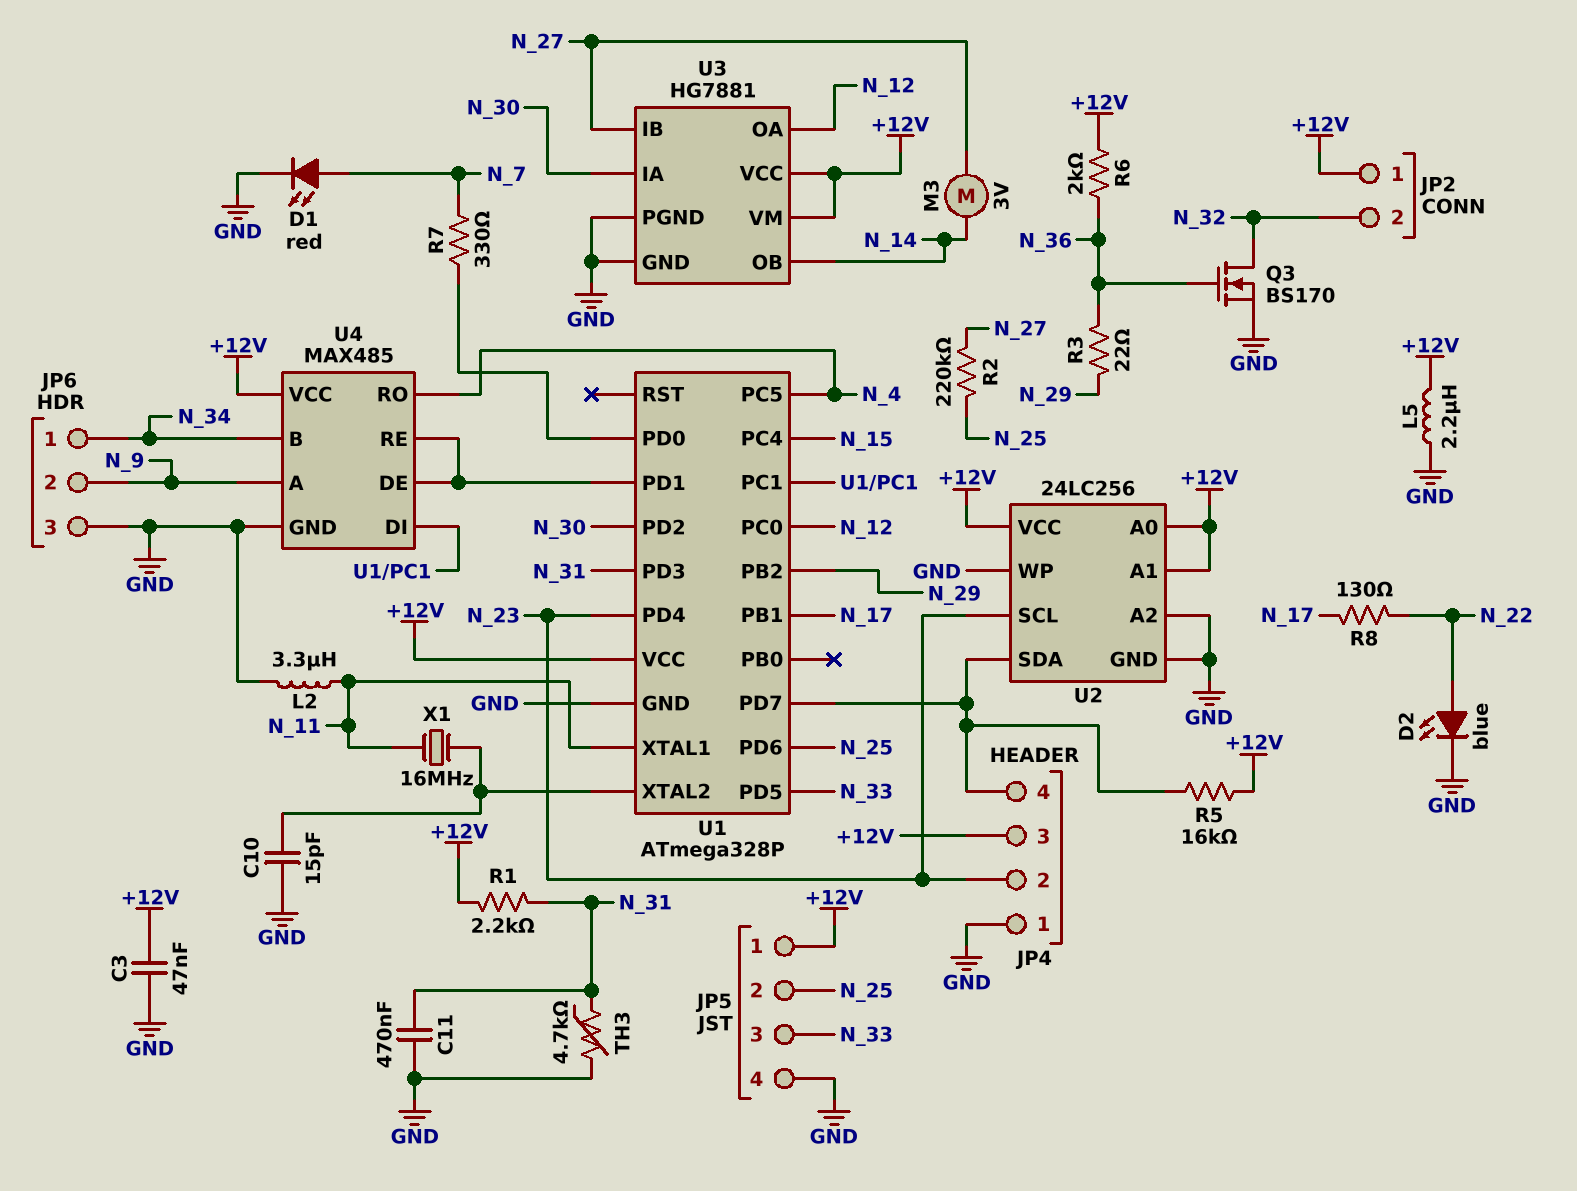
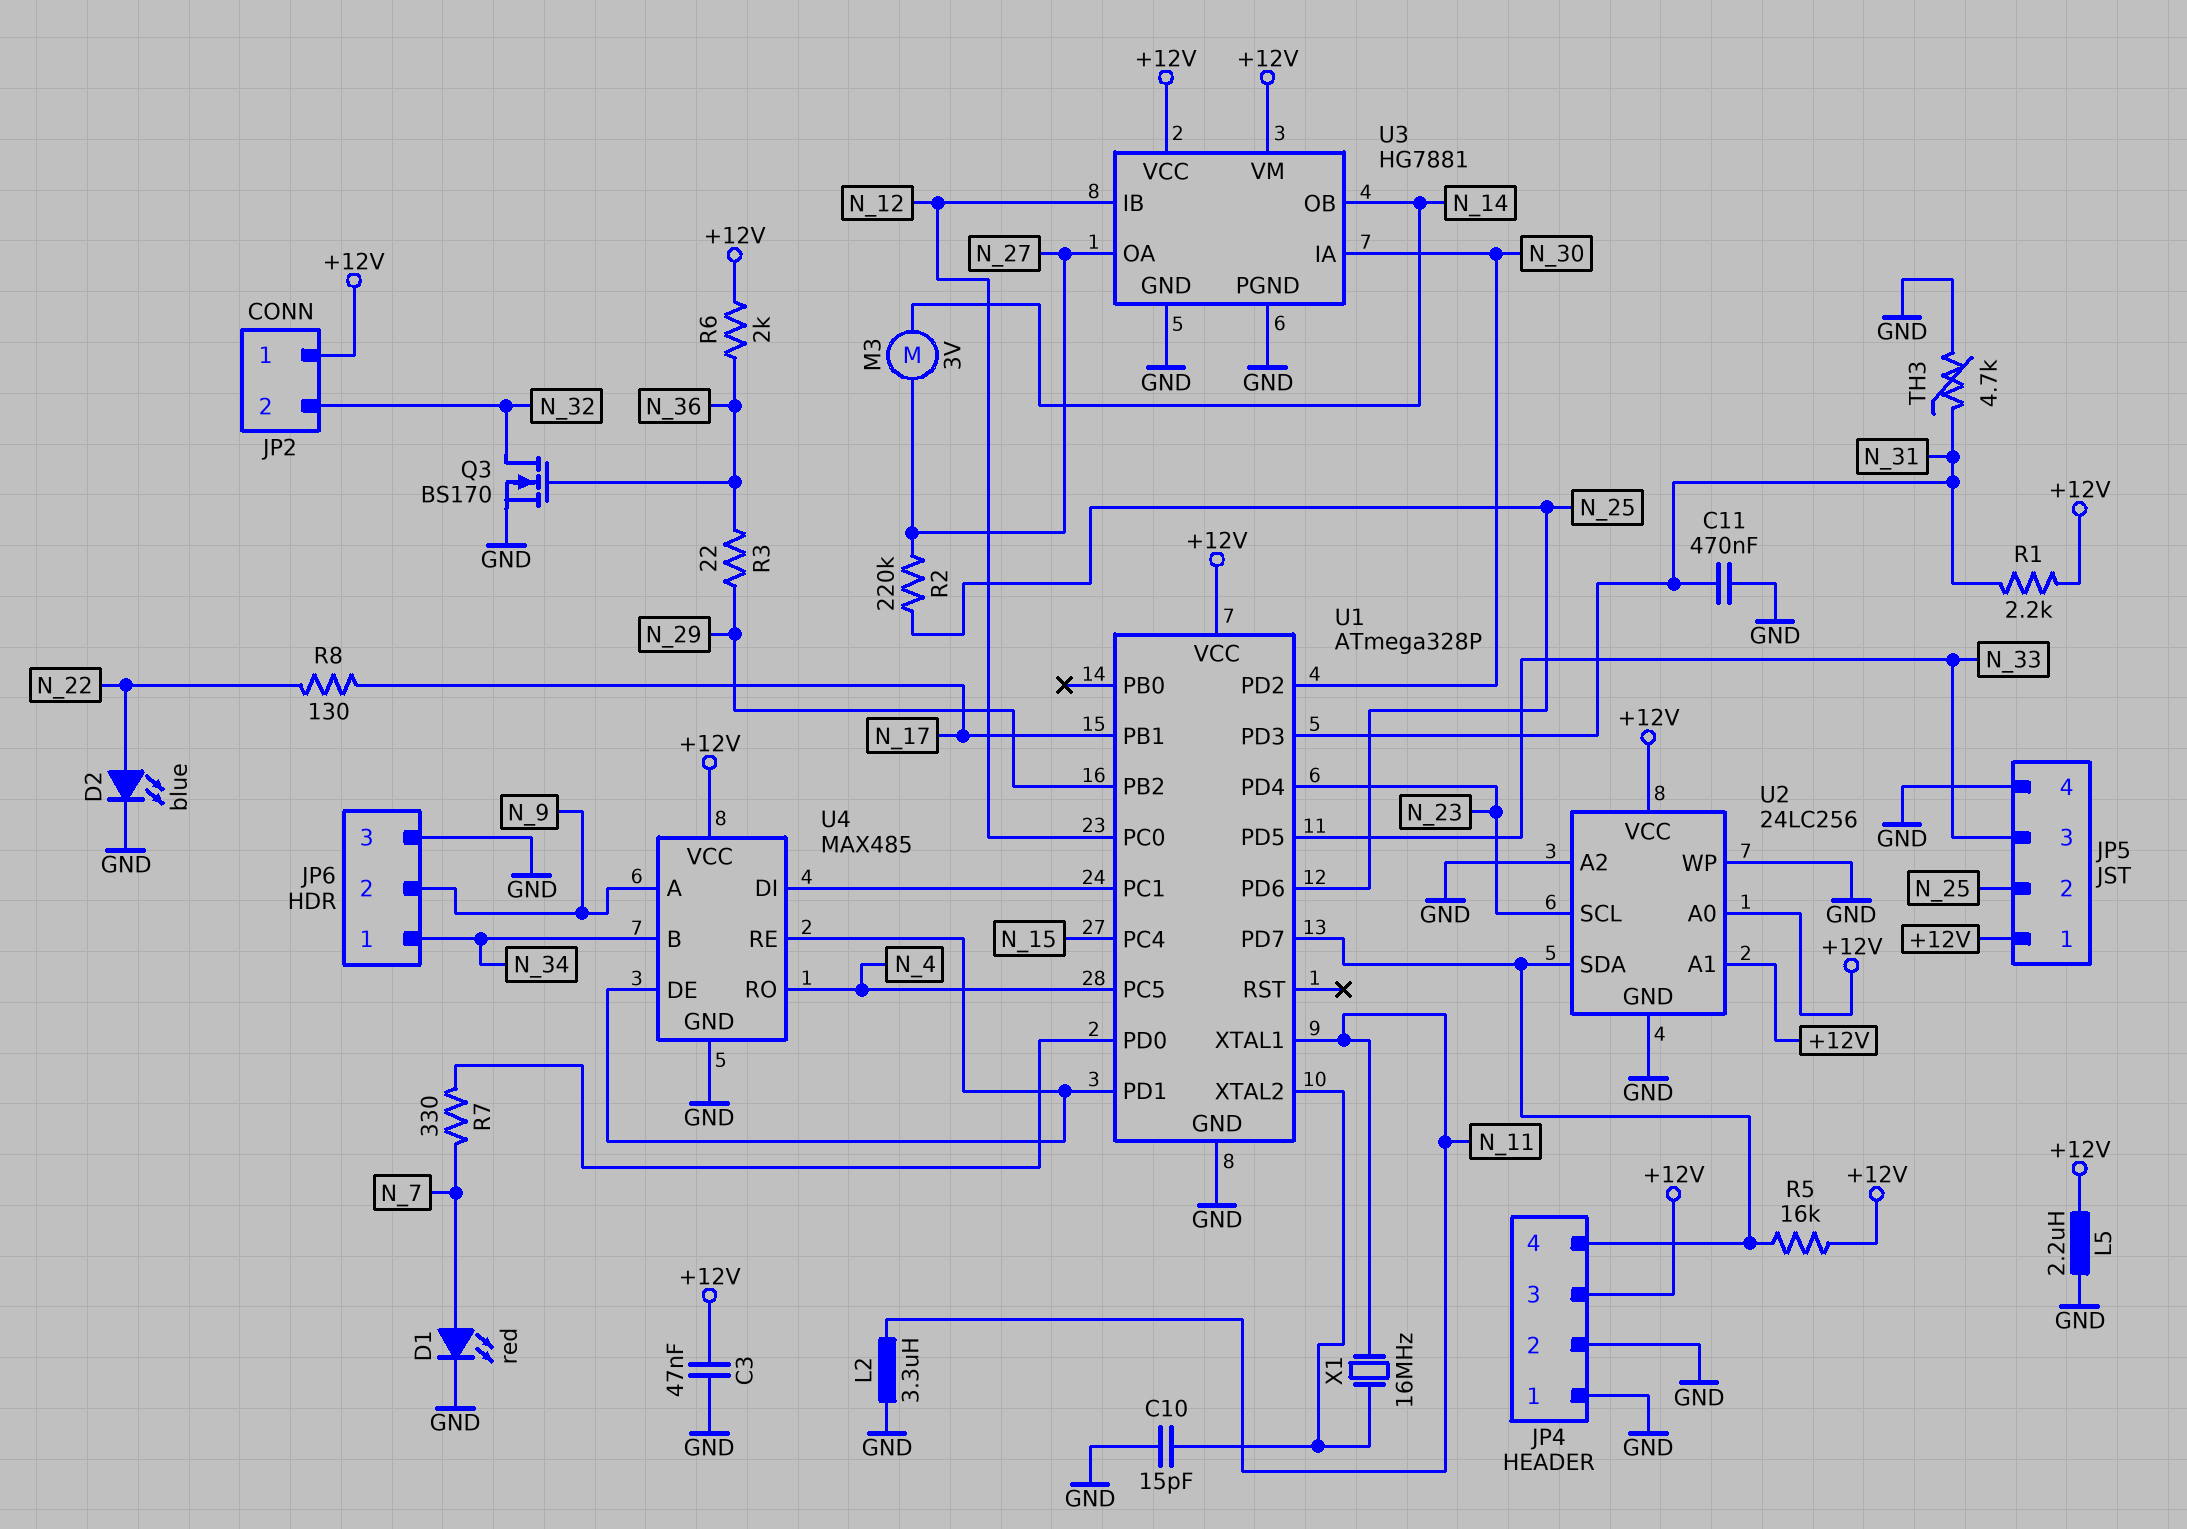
JP4 pin 2: N_23 -> GND
U3 pin IB: N_27 -> N_12
U3 pin OA: N_12 -> N_27

